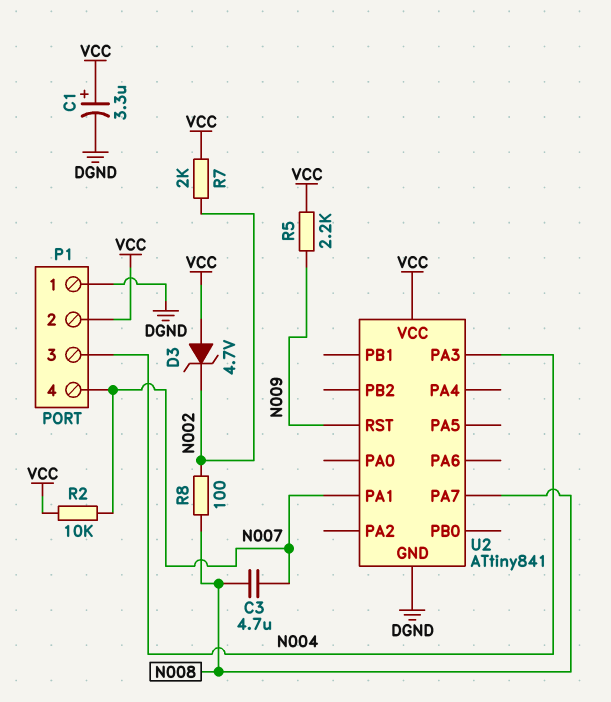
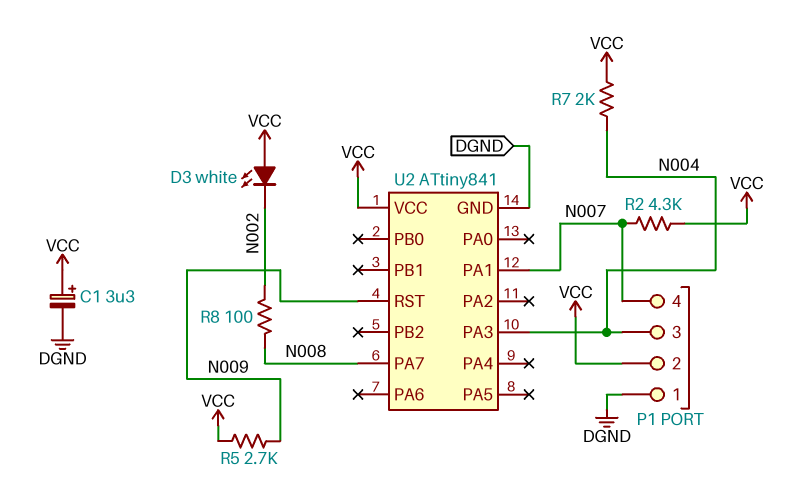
C3: 4.7uF (N007, N008) -> none
D3: zener 4.7V (A VCC, K N002) -> LED white (A VCC, K N002)
R2: 10k (N007, VCC) -> 4.3k (N007, VCC)
R5: 2.2k (N009, VCC) -> 2.7k (N009, VCC)
R7: 2k (N002, VCC) -> 2k (N004, VCC)

